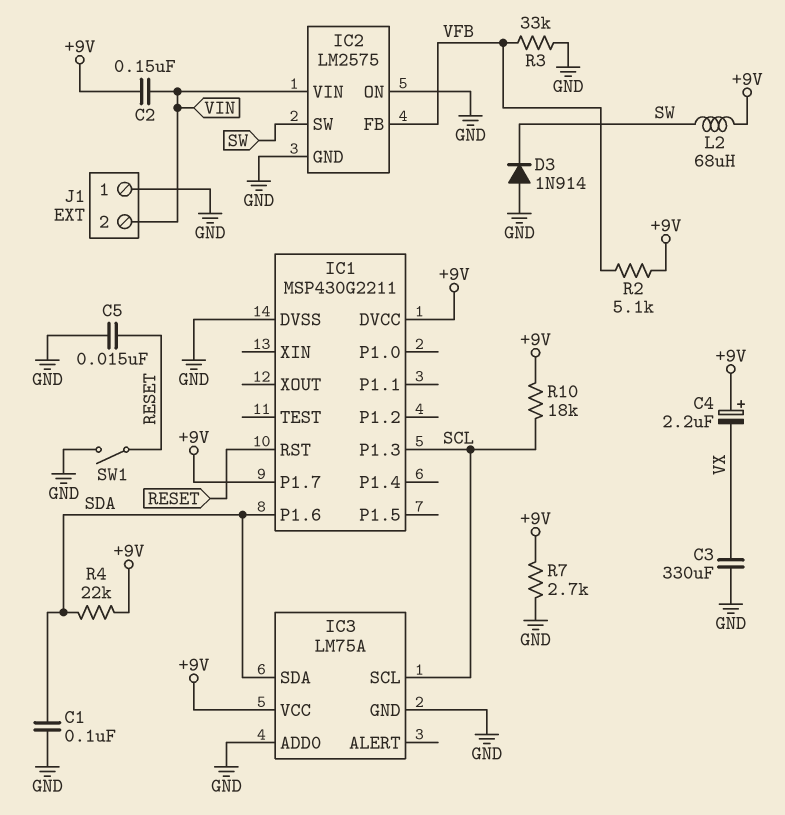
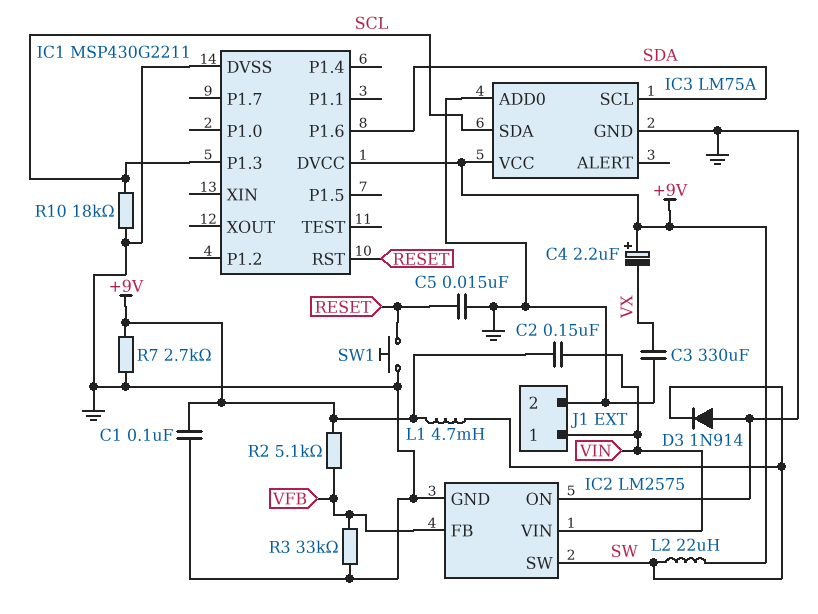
C1: 100nF (GND, SDA) -> 100nF (+9V, GND)
IC1 pin P1.7: +9V -> none
IC3 pin SCL: SCL -> SDA
IC3 pin SDA: SDA -> SCL
J1 pin 1: GND -> VIN
J1 pin 2: VIN -> GND
L1: none -> 4.7mH (+9V, SW)
L2: 68uH (+9V, SW) -> 22uH (+9V, SW)
R4: 22k (+9V, SDA) -> none
R10: 18k (+9V, SCL) -> 18k (GND, SCL)
SW1: switch (GND, RESET) -> button (GND, RESET)

